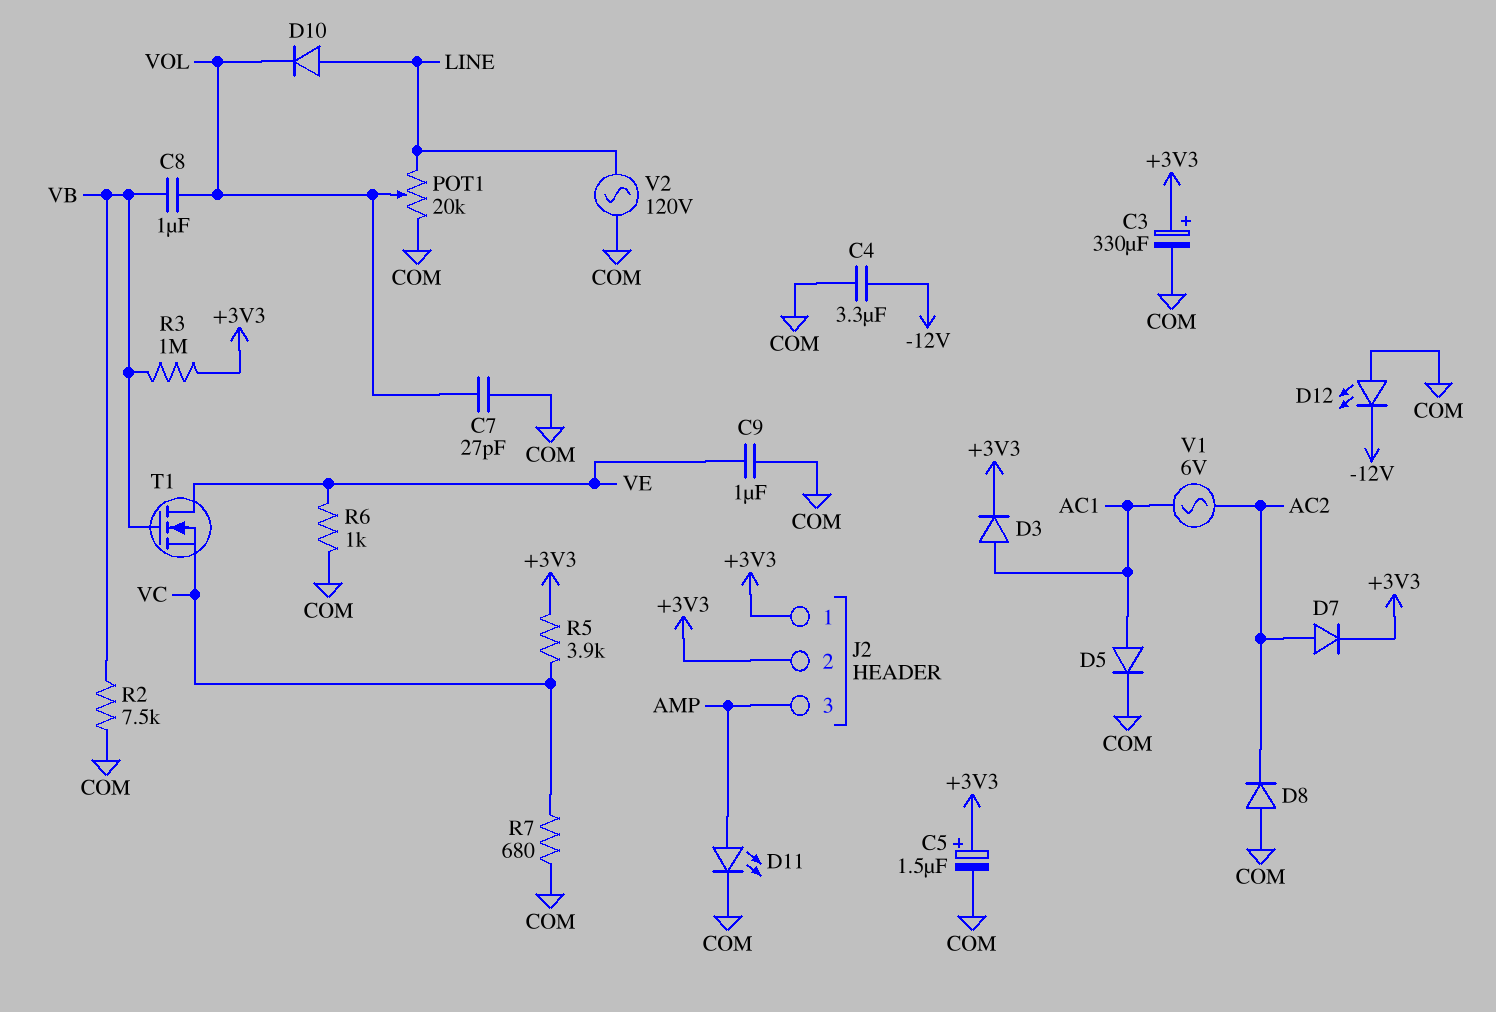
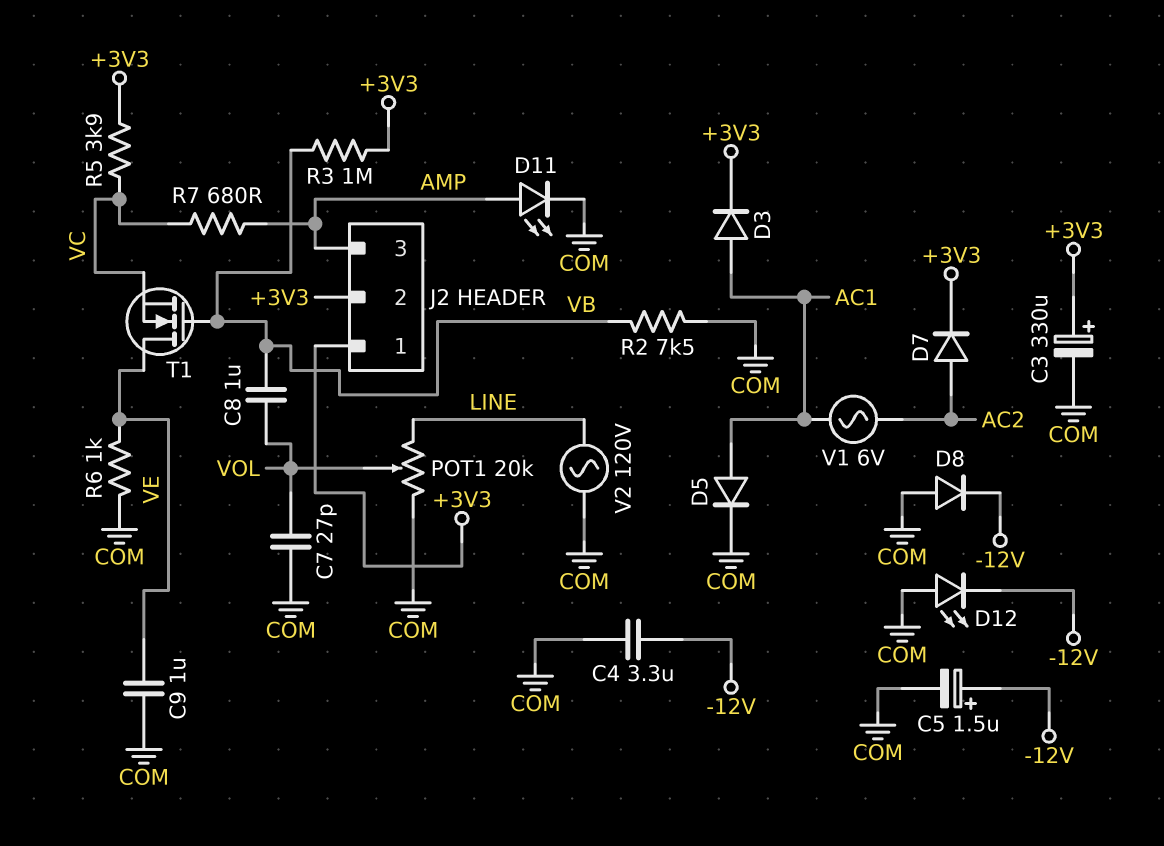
C5: 1.5uF (plus +3V3, minus COM) -> 1.5uF (plus -12V, minus COM)
D8: diode (A COM, K AC2) -> diode (A COM, K -12V)
D10: diode (A LINE, K VOL) -> none
R7: 680 (COM, VC) -> 680 (AMP, VC)

